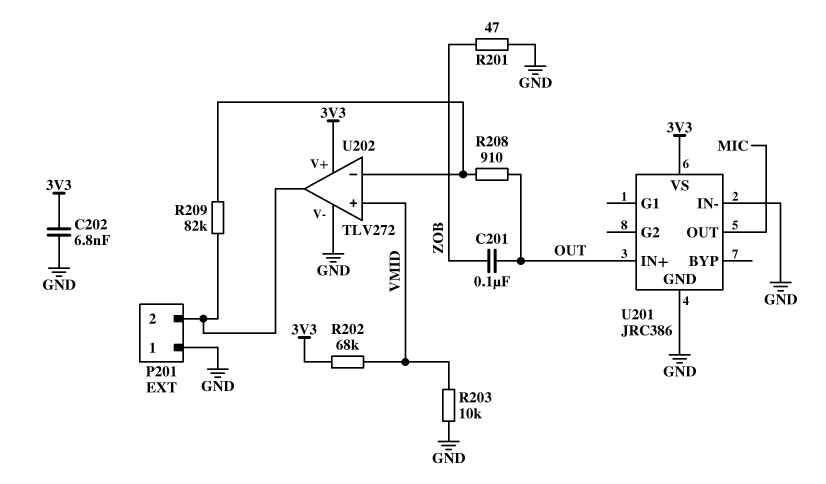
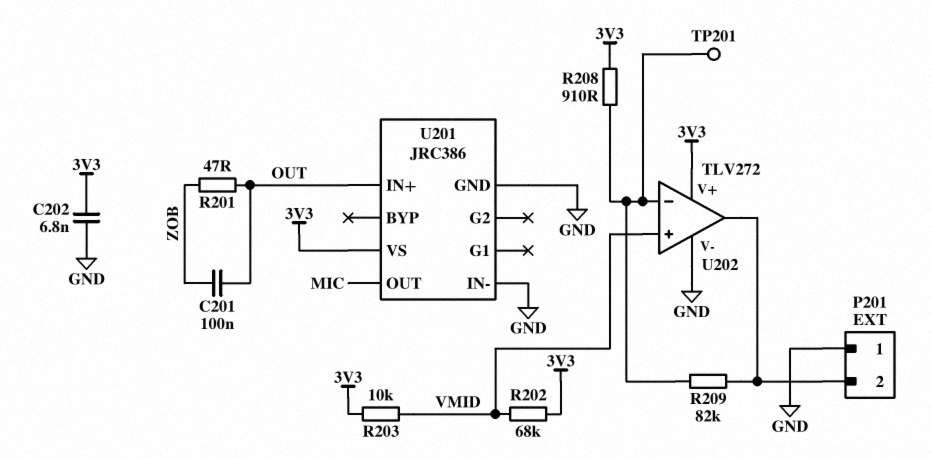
R201: 47 (GND, ZOB) -> 47 (OUT, ZOB)
R203: 10k (GND, VMID) -> 10k (3V3, VMID)
R208: 910 (OUT, U202/in-) -> 910 (3V3, U202/in-)
TP201: none -> test point (U202/in-)

